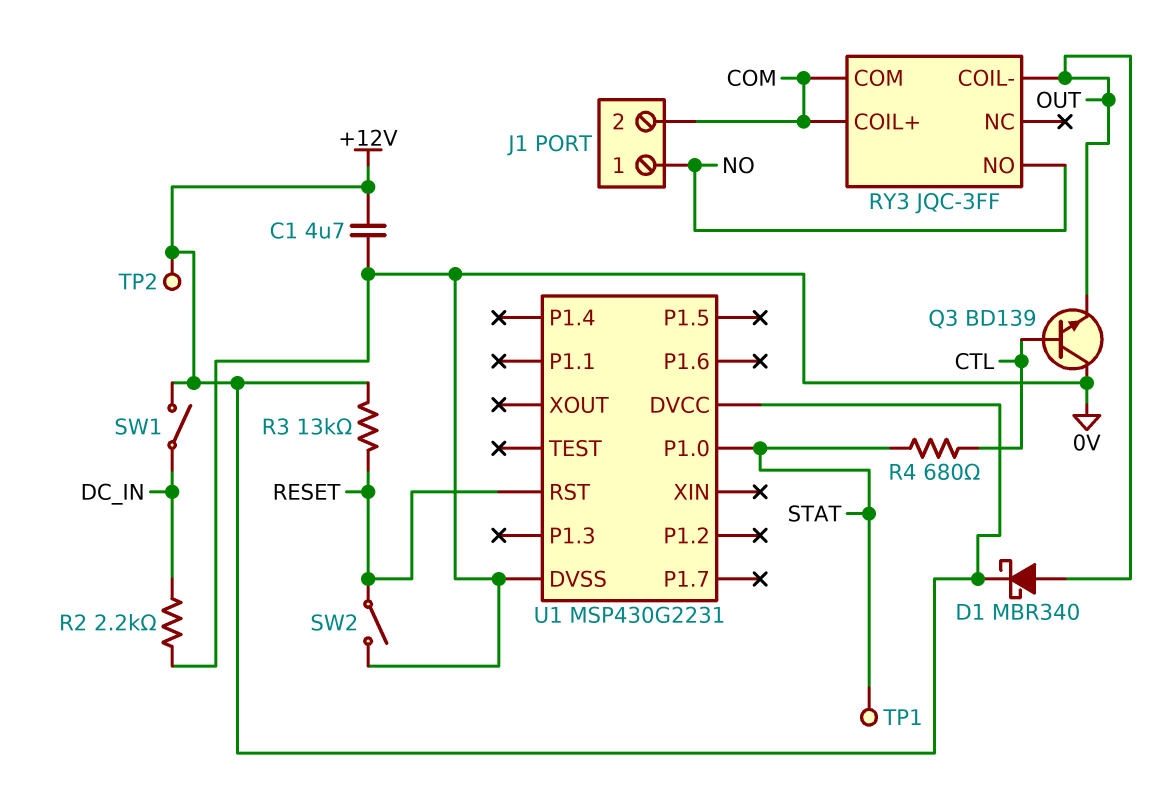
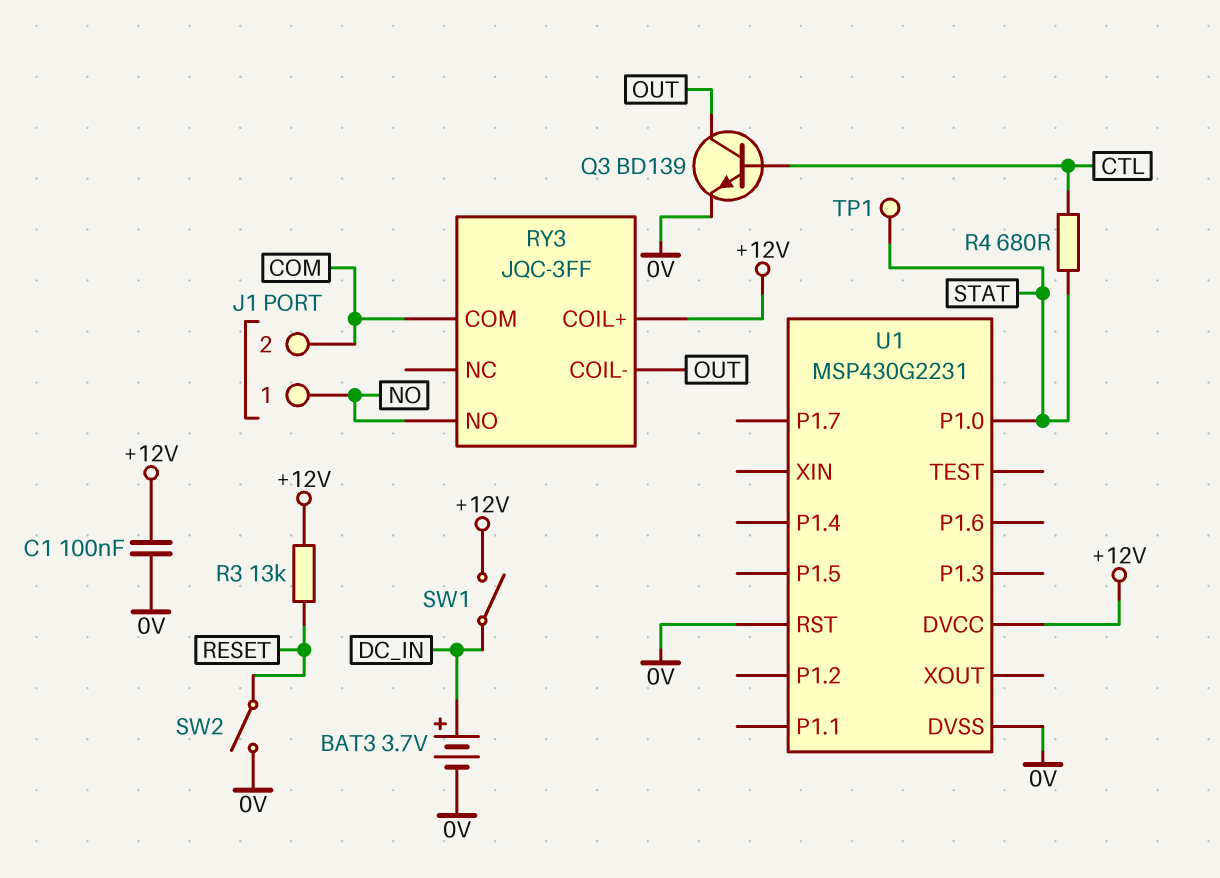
BAT3: none -> 3.7V (plus DC_IN, minus 0V)
C1: 4.7uF (+12V, 0V) -> 100nF (+12V, 0V)
D1: schottky MBR340 (A OUT, K +12V) -> none
Q3: NPN BD139 (B CTL, C 0V, E OUT) -> NPN BD139 (B CTL, C OUT, E 0V)
R2: 2.2k (0V, DC_IN) -> none
RY3 pin COIL+: COM -> +12V
TP2: test point (+12V) -> none
U1 pin RST: RESET -> 0V

